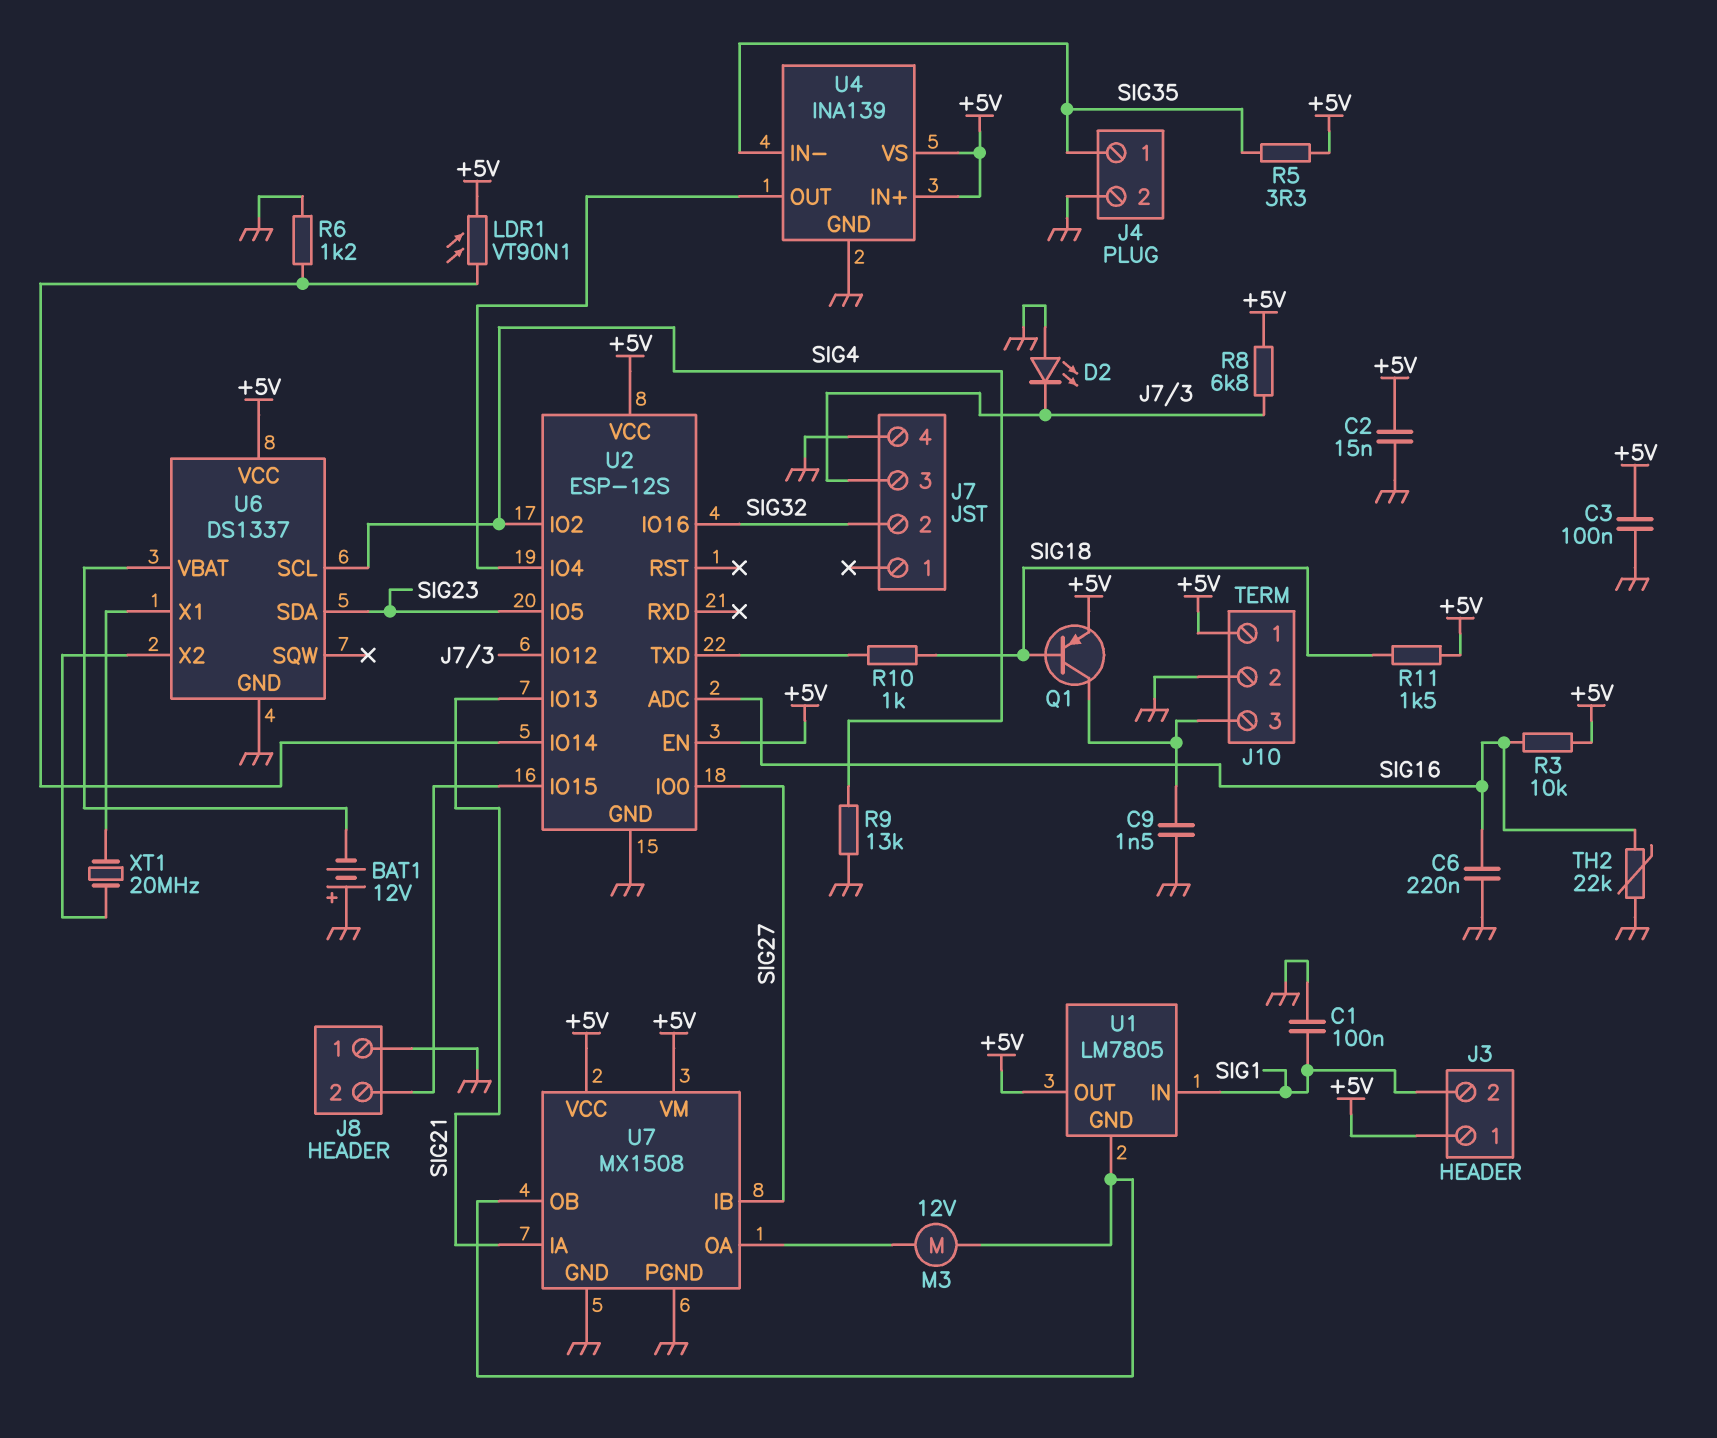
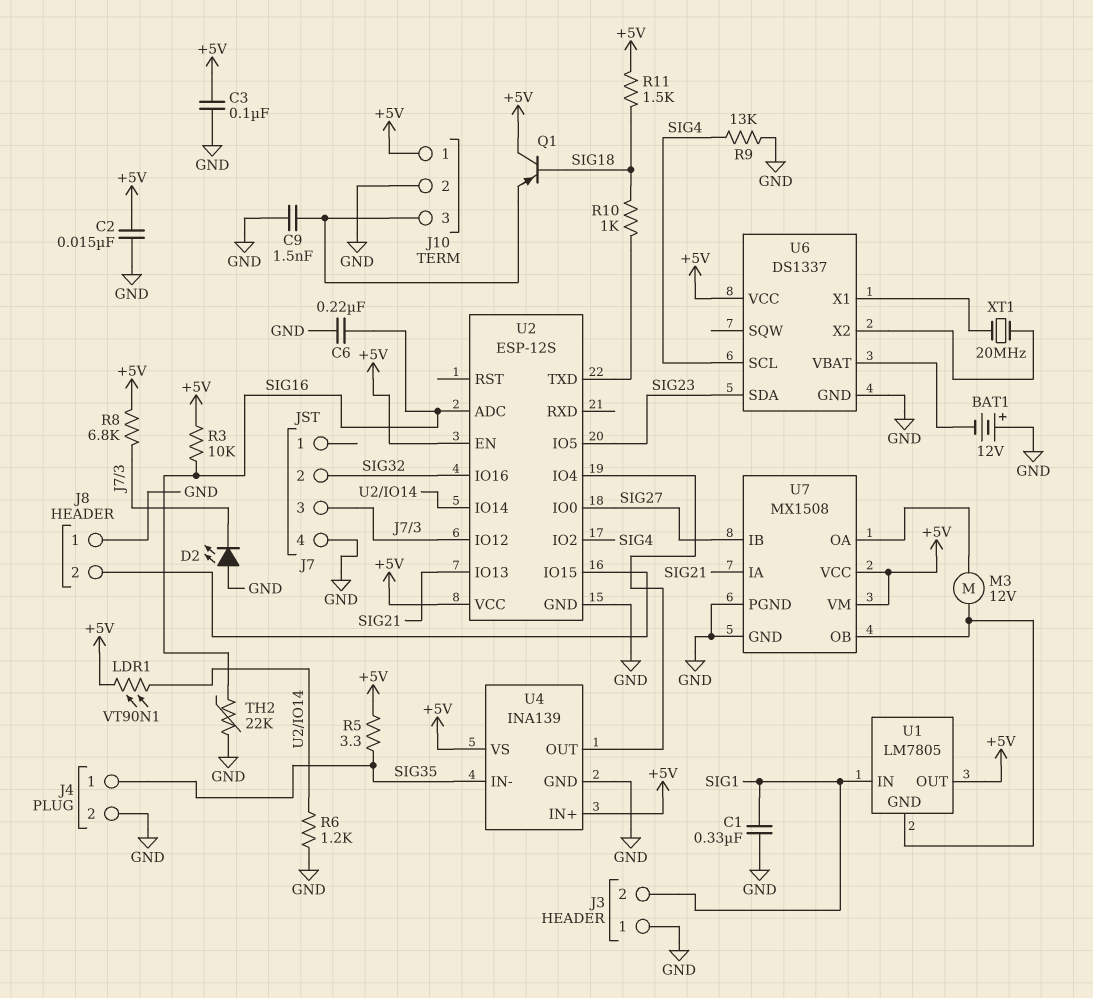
C1: 100nF (GND, SIG1) -> 330nF (GND, SIG1)
J3 pin 1: +5V -> GND
Q1: PNP (B SIG18, C J10/3, E +5V) -> PNP (B SIG18, C +5V, E J10/3)

